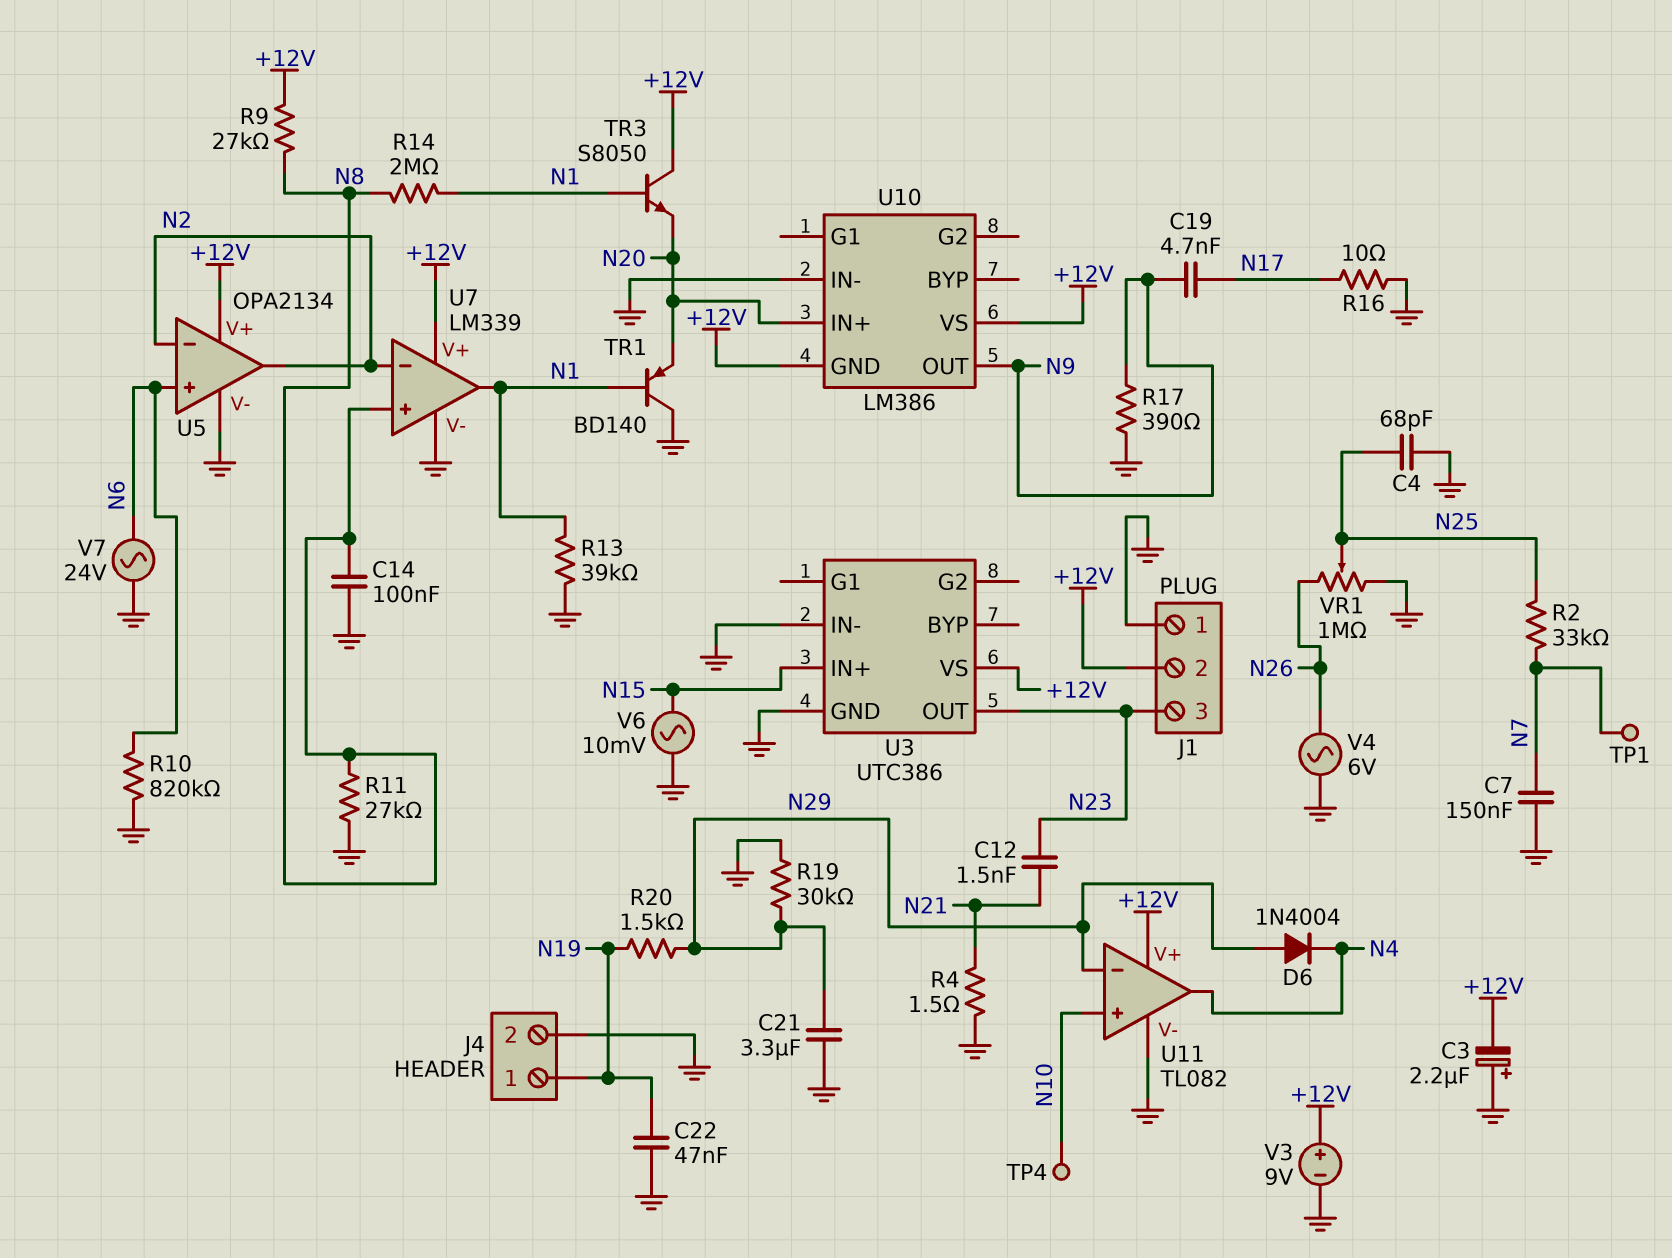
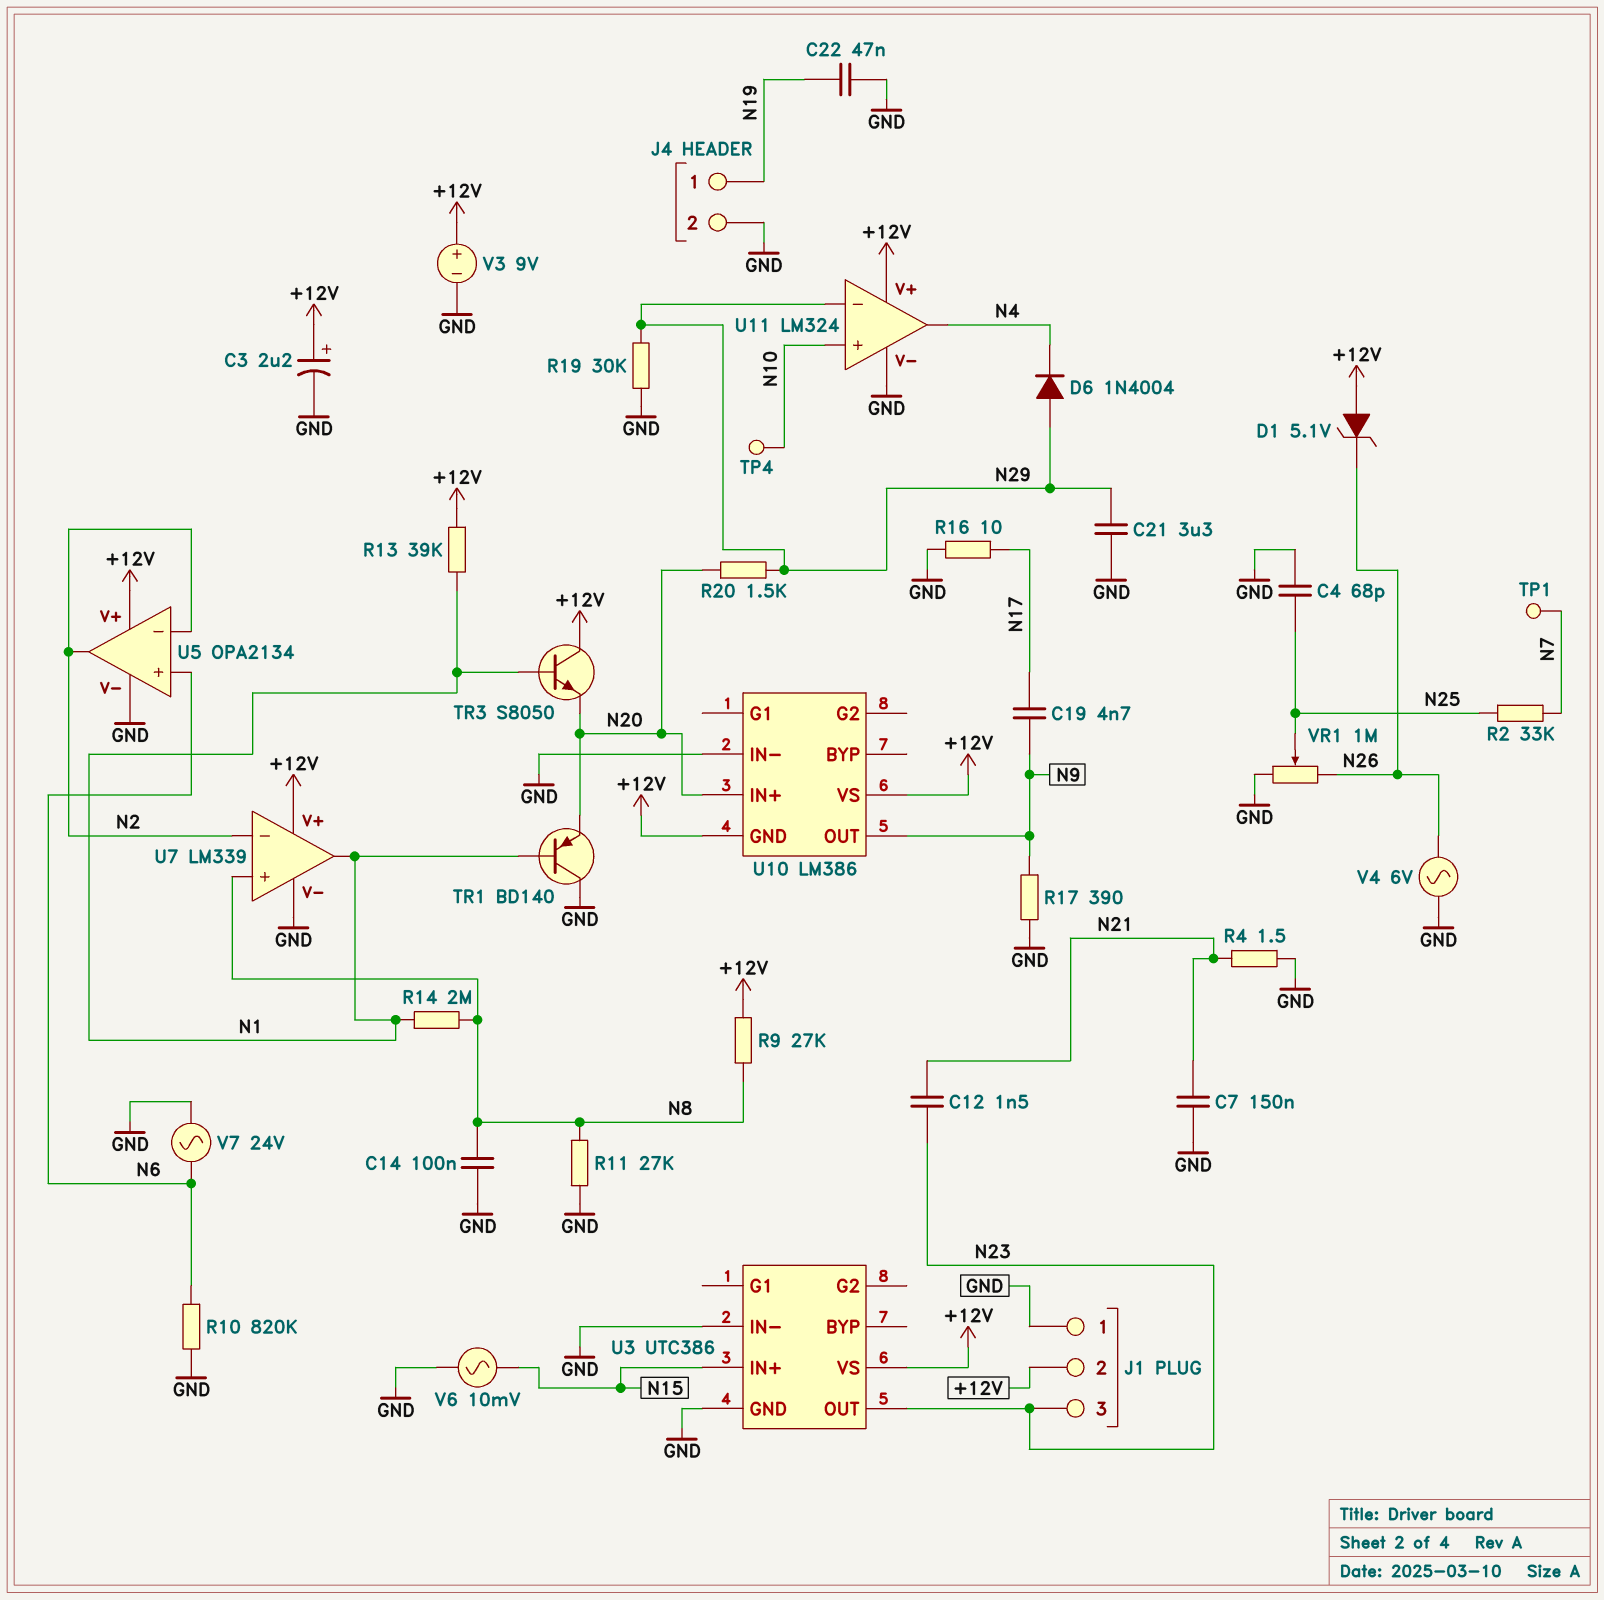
C3: 2.2uF (plus GND, minus +12V) -> 2.2uF (plus +12V, minus GND)
C7: 150nF (GND, N7) -> 150nF (GND, N21)
D1: none -> zener 5.1V (A +12V, K N26)
R13: 39k (GND, N1) -> 39k (+12V, N1)
R20: 1.5k (N19, N29) -> 1.5k (N20, N29)
U11: TL082 -> LM324

